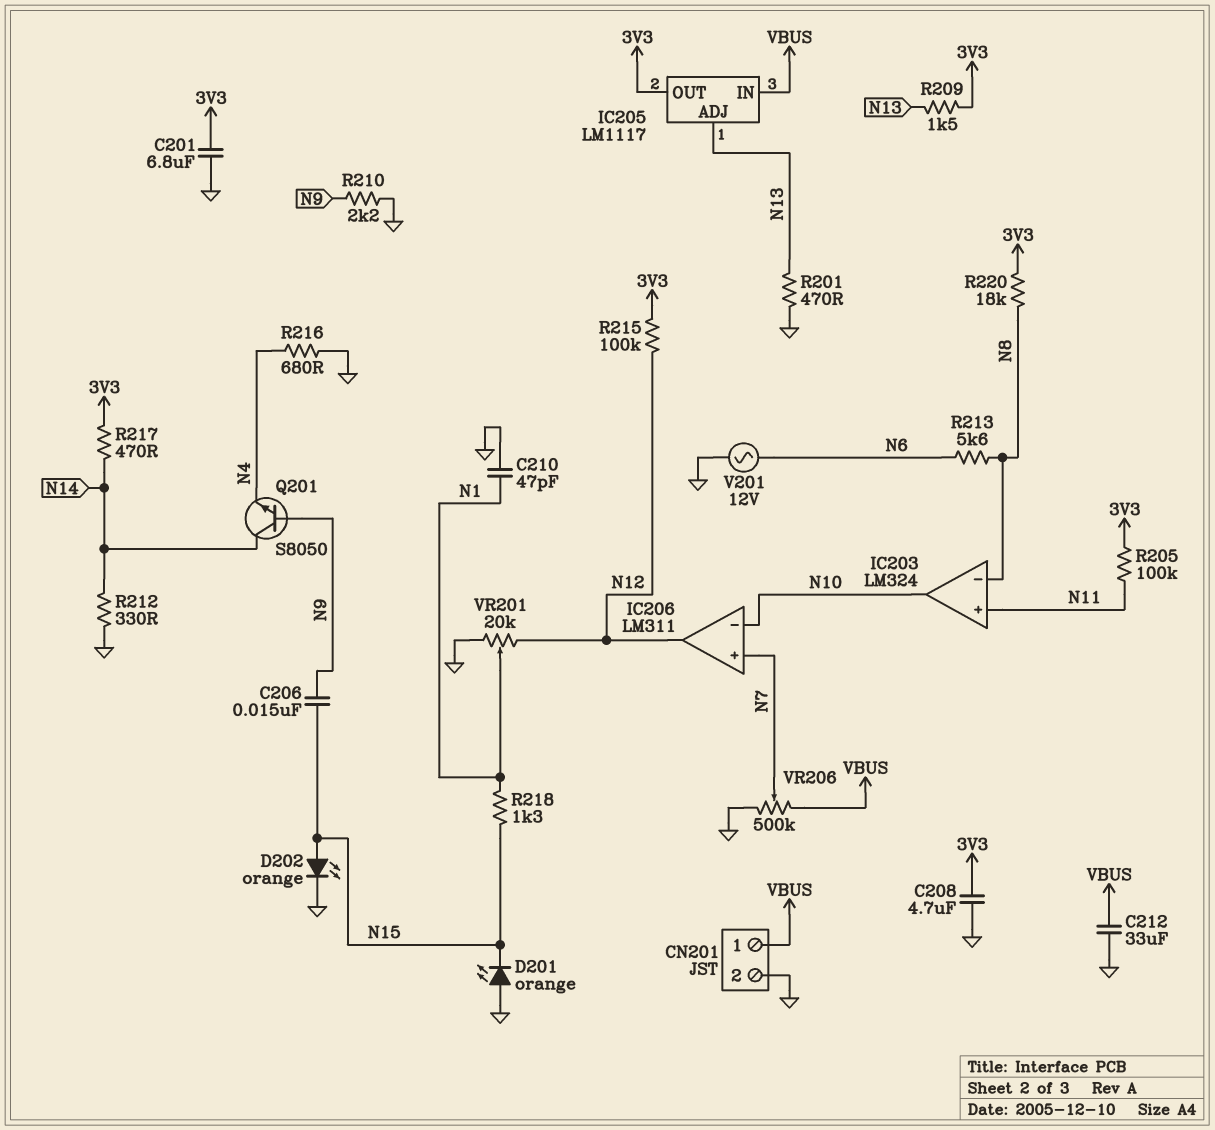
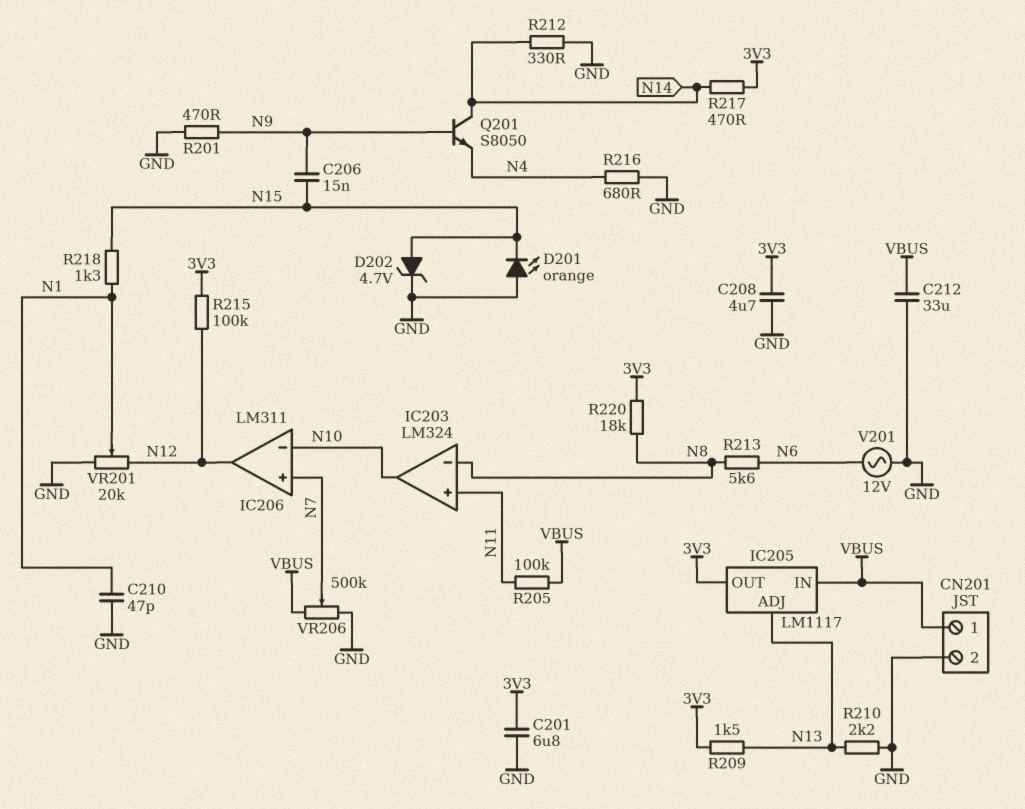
D202: LED orange (A N15, K GND) -> zener 4.7V (A N15, K GND)
R201: 470 (GND, N13) -> 470 (GND, N9)
R205: 100k (3V3, N11) -> 100k (N11, VBUS)
R210: 2.2k (GND, N9) -> 2.2k (GND, N13)

